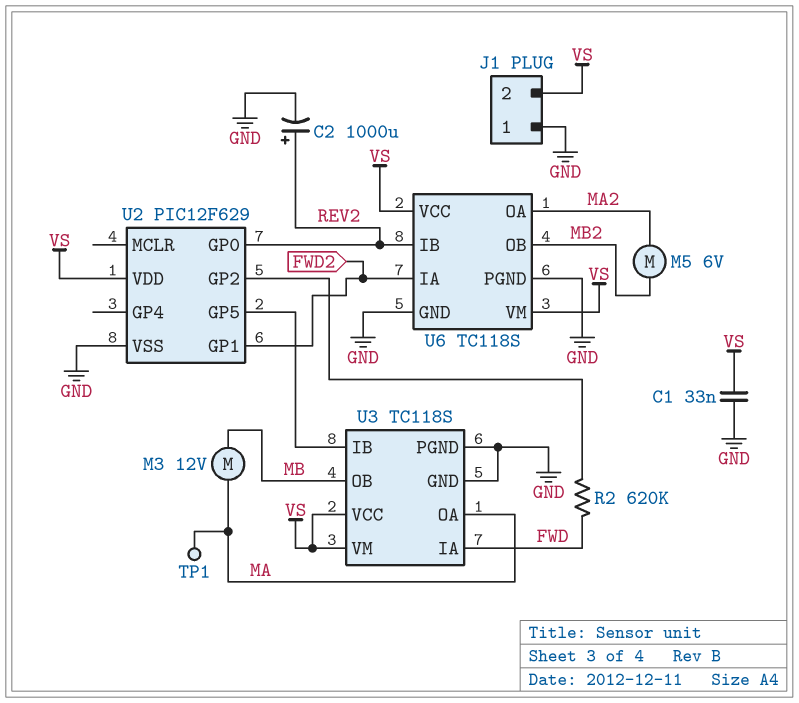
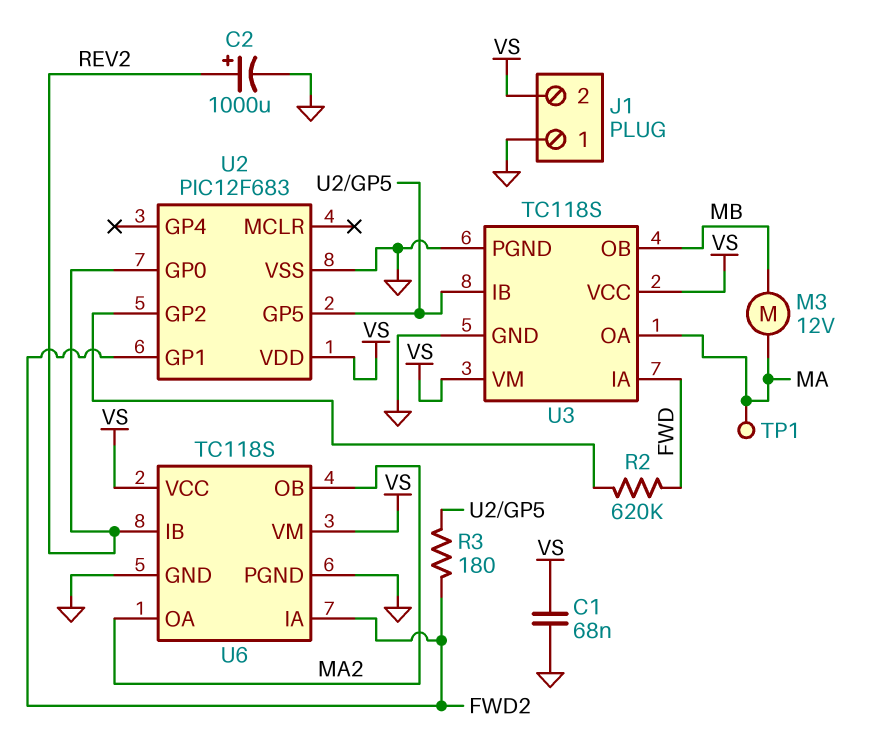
C1: 33nF (GND, VS) -> 68nF (GND, VS)
M5: motor 6V (MA2, MB2) -> none
R3: none -> 180 (FWD2, U2/GP5)
U2: PIC12F629 -> PIC12F683
U6 pin OB: MB2 -> MA2

